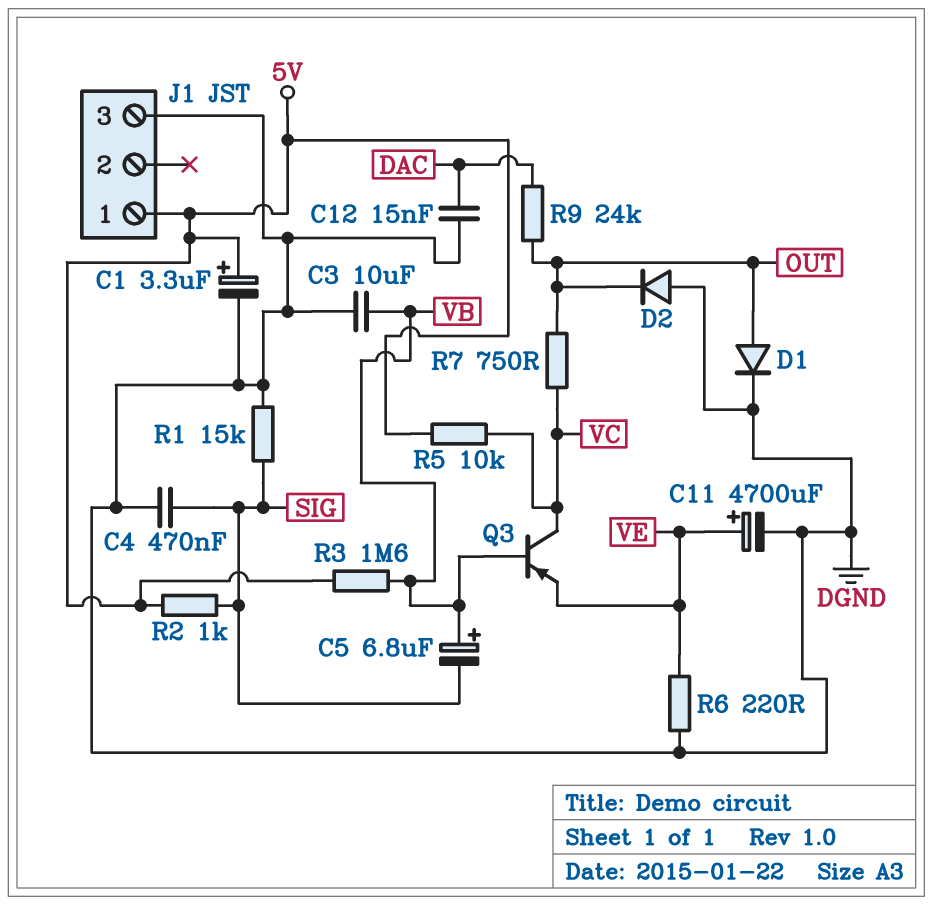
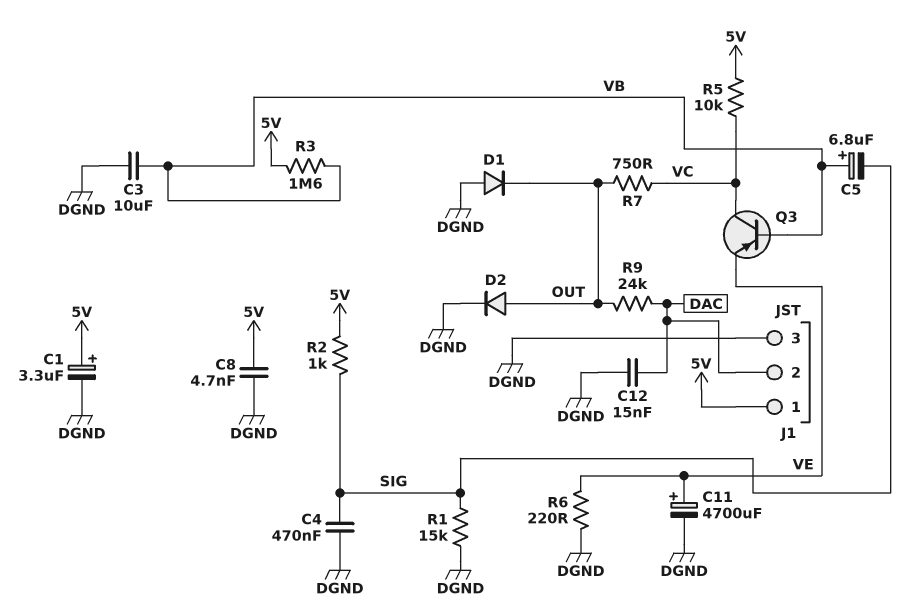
C8: none -> 4.7nF (5V, DGND)
D1: diode (A OUT, K DGND) -> diode (A DGND, K OUT)
D2: diode (A DGND, K OUT) -> diode (A OUT, K DGND)
J1 pin 2: none -> DAC

